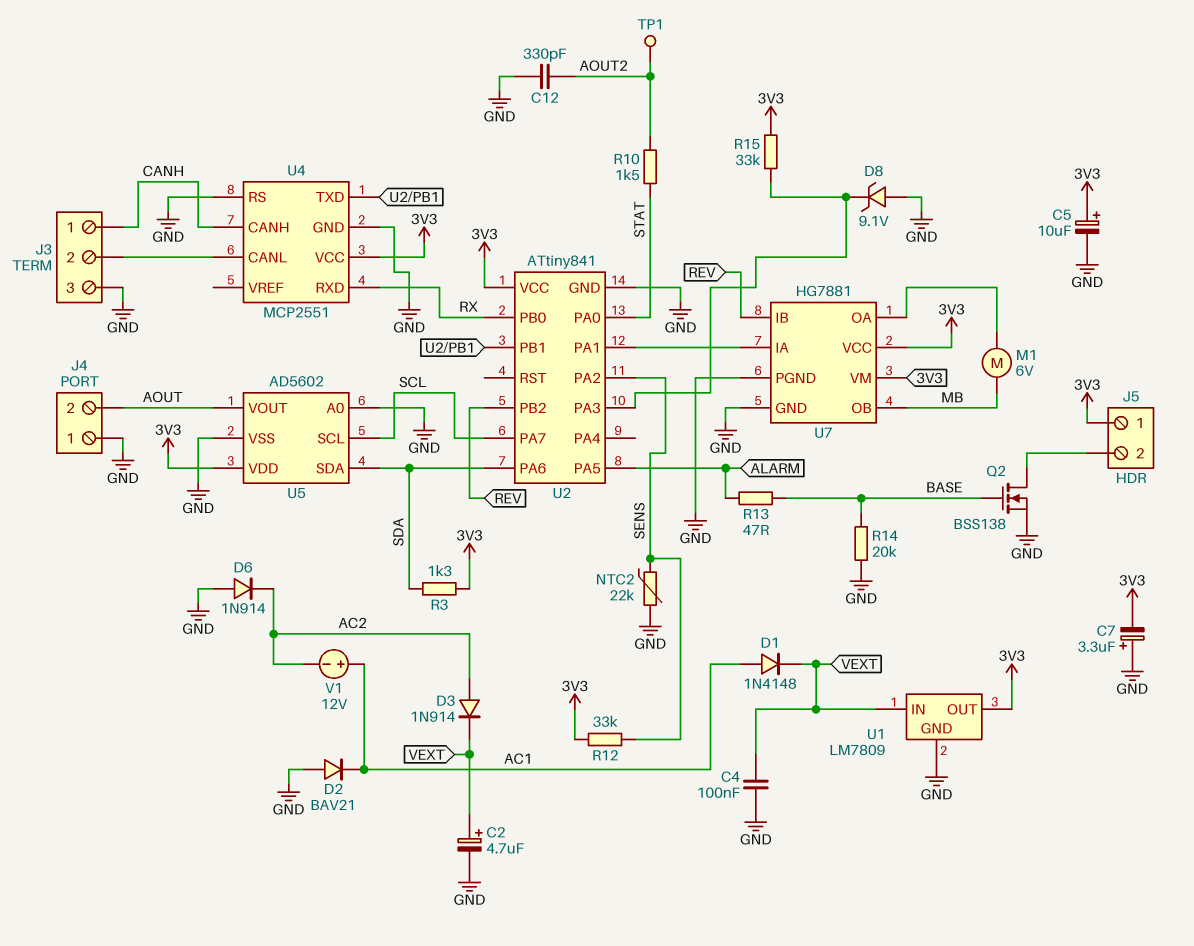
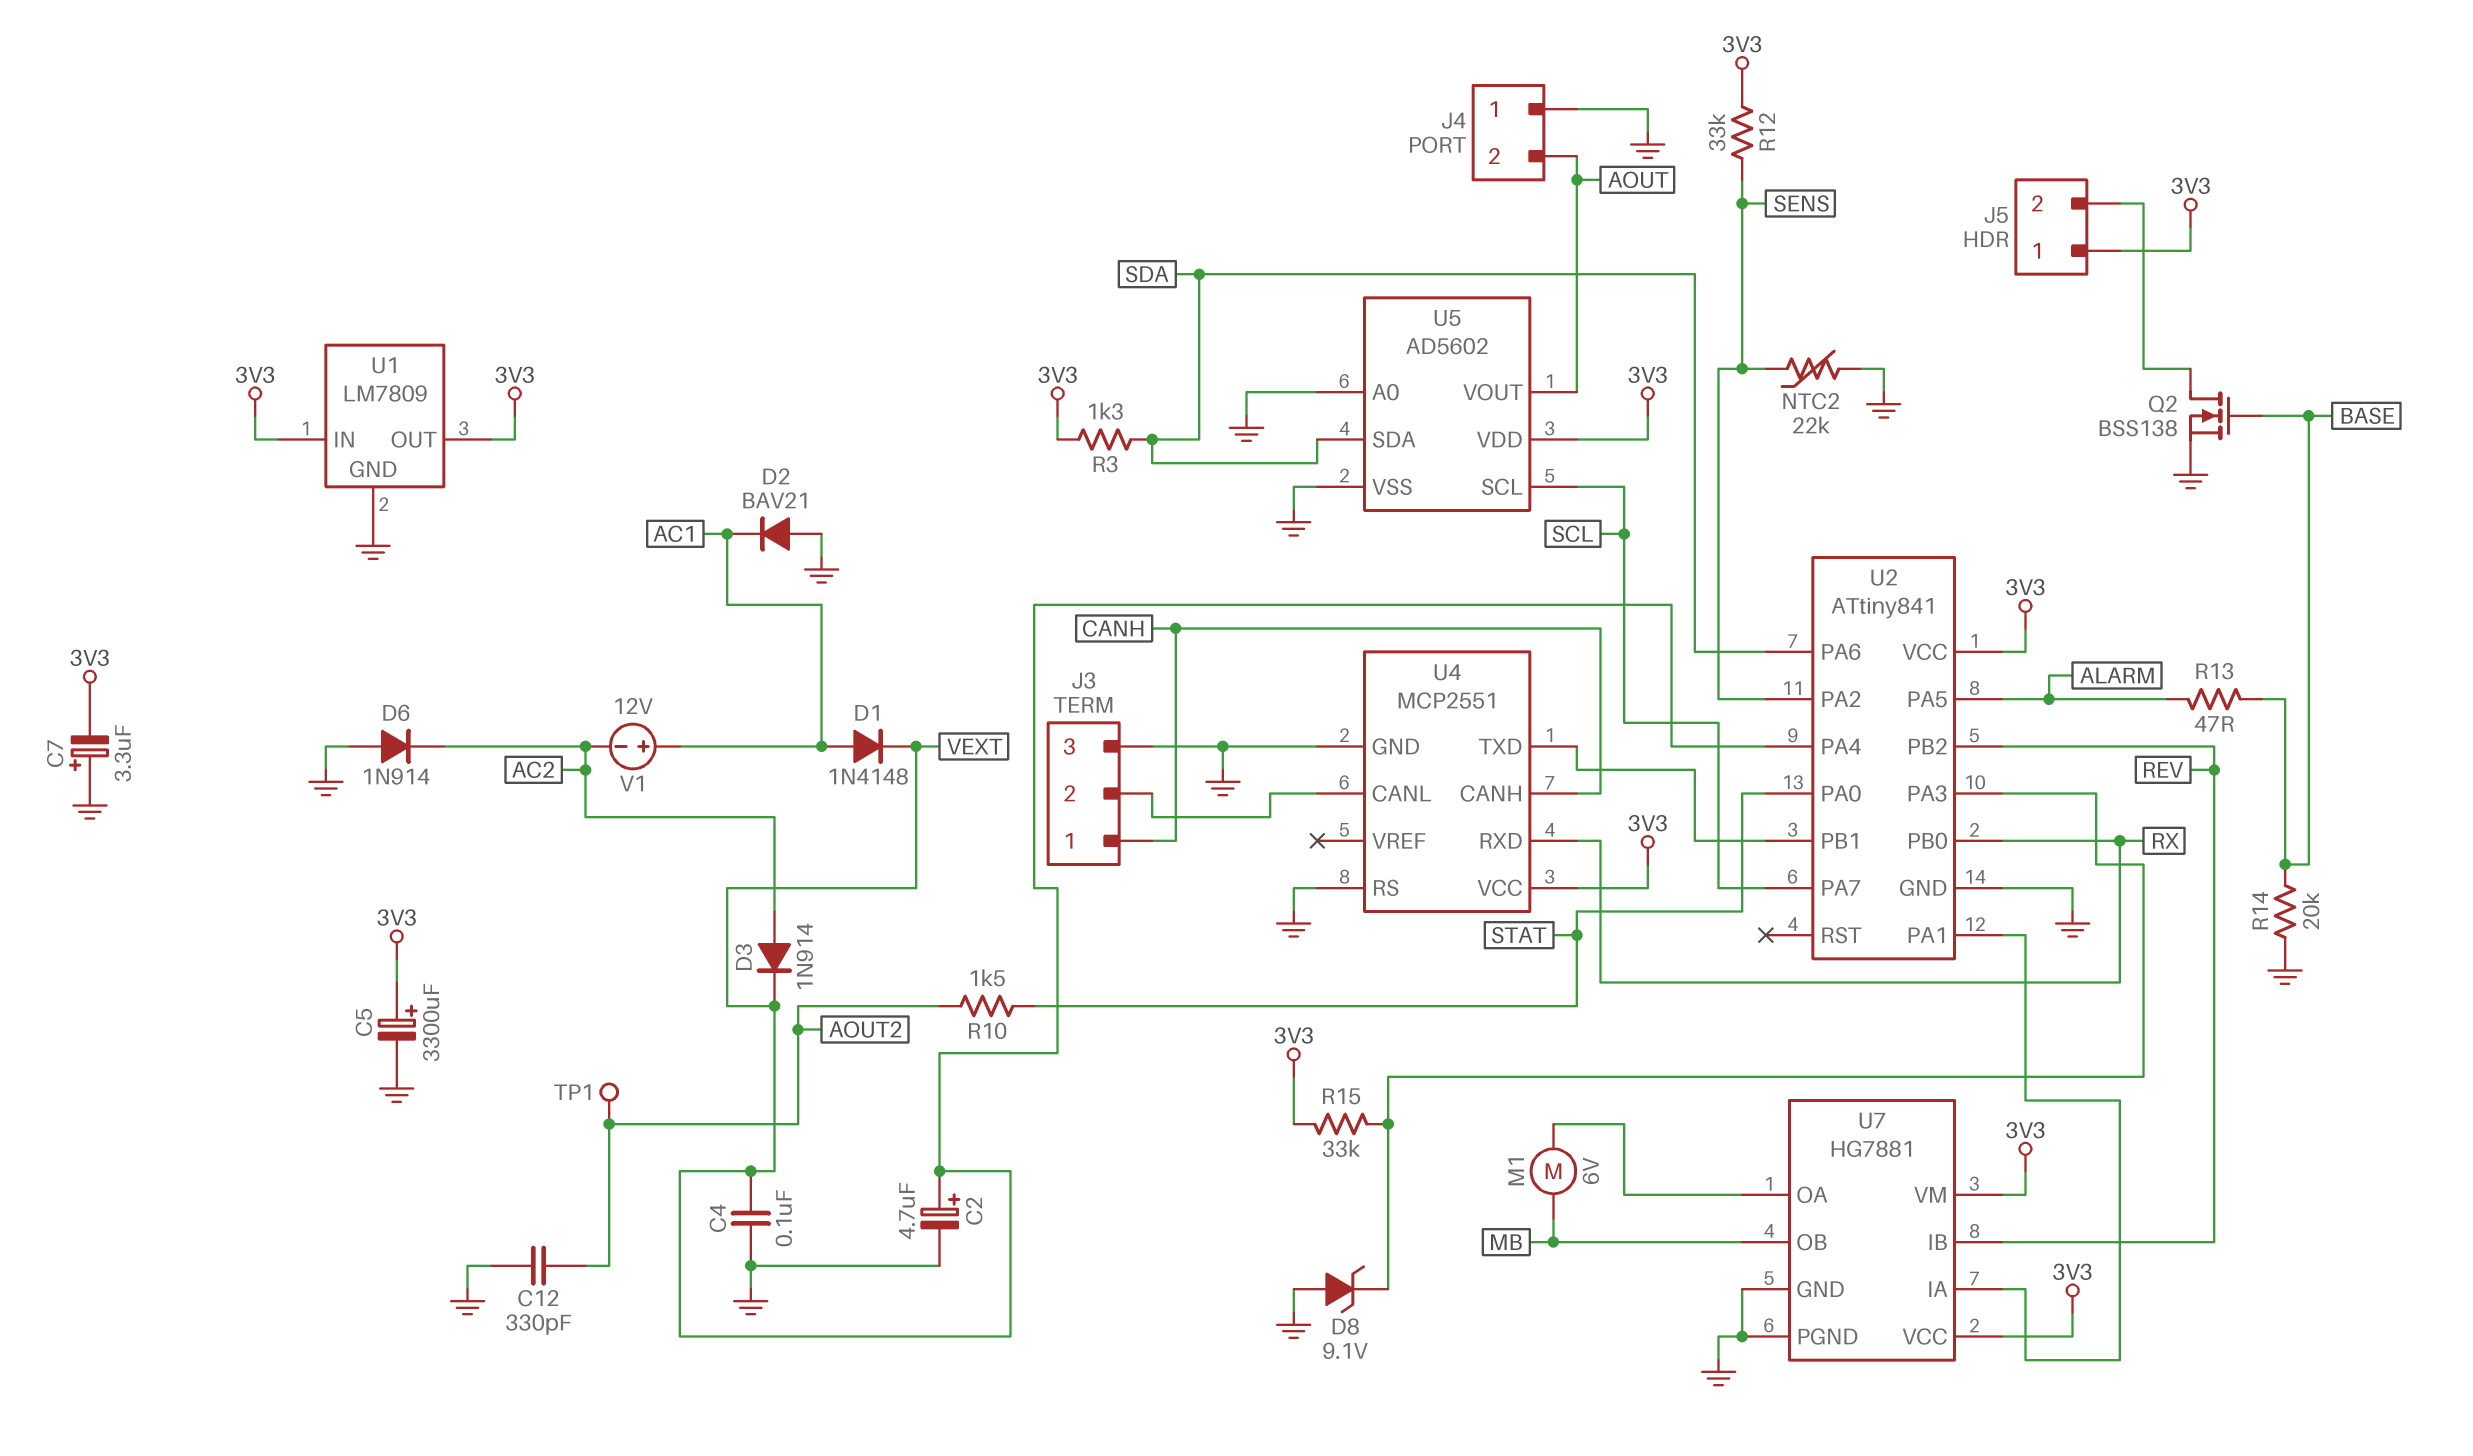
C5: 10uF (plus 3V3, minus GND) -> 3300uF (plus 3V3, minus GND)
U1 pin IN: VEXT -> 3V3
U2 pin PA4: none -> VEXT

